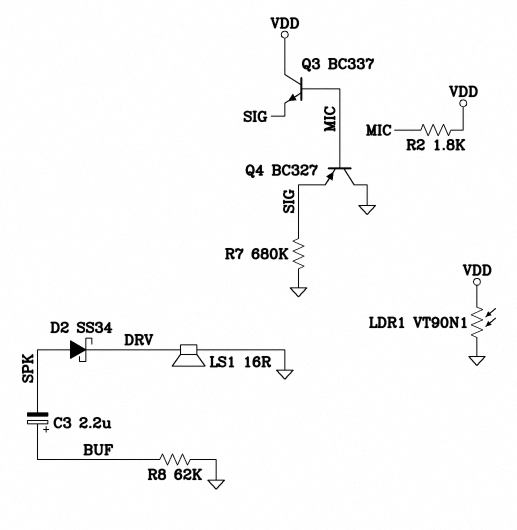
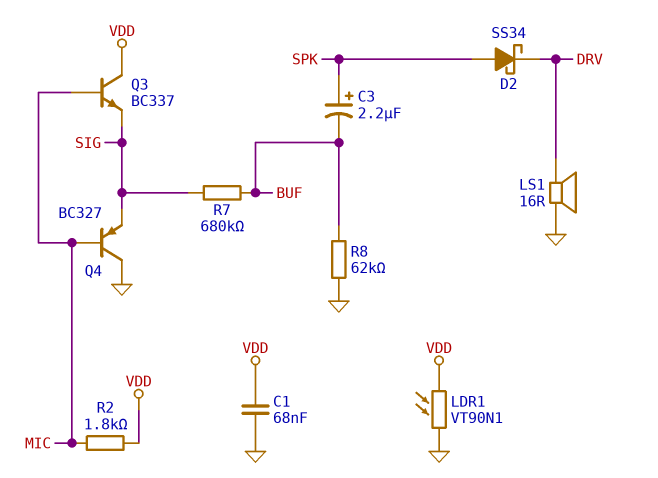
C1: none -> 68nF (GND, VDD)
C3: 2.2uF (plus BUF, minus SPK) -> 2.2uF (plus SPK, minus BUF)
R7: 680k (GND, SIG) -> 680k (BUF, SIG)

